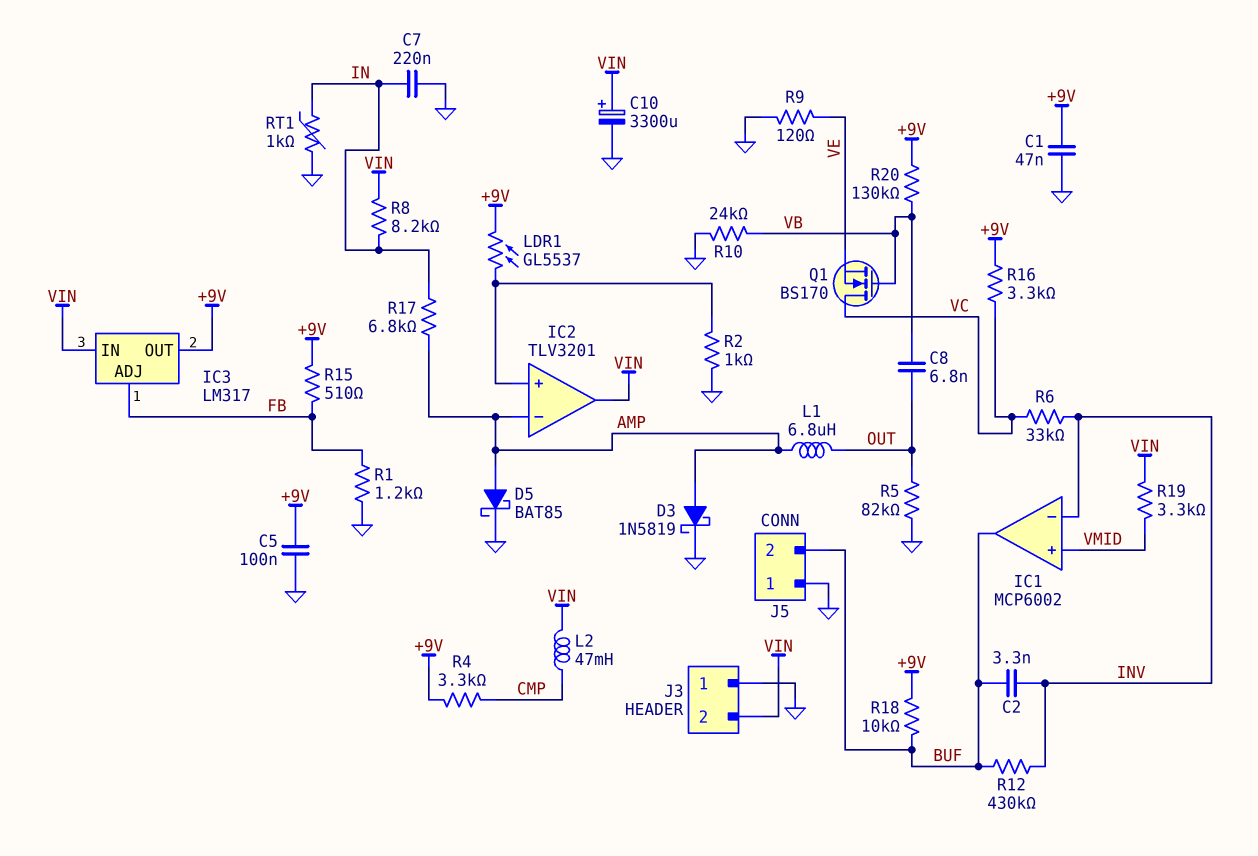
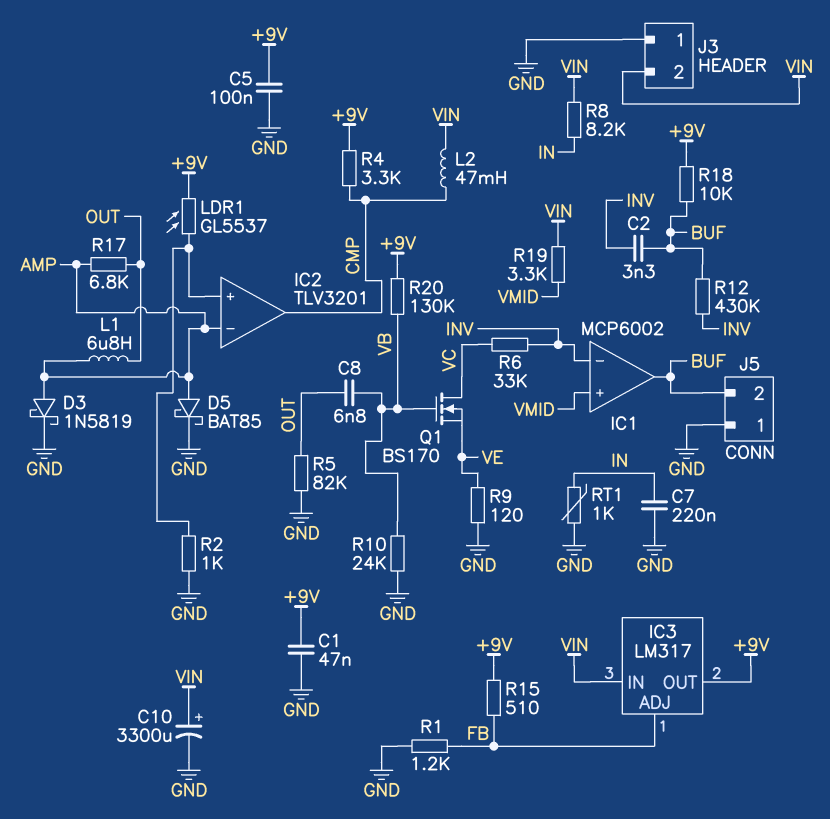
IC2 pin out: VIN -> CMP
R16: 3.3k (+9V, VC) -> none
R17: 6.8k (AMP, IN) -> 6.8k (AMP, OUT)

